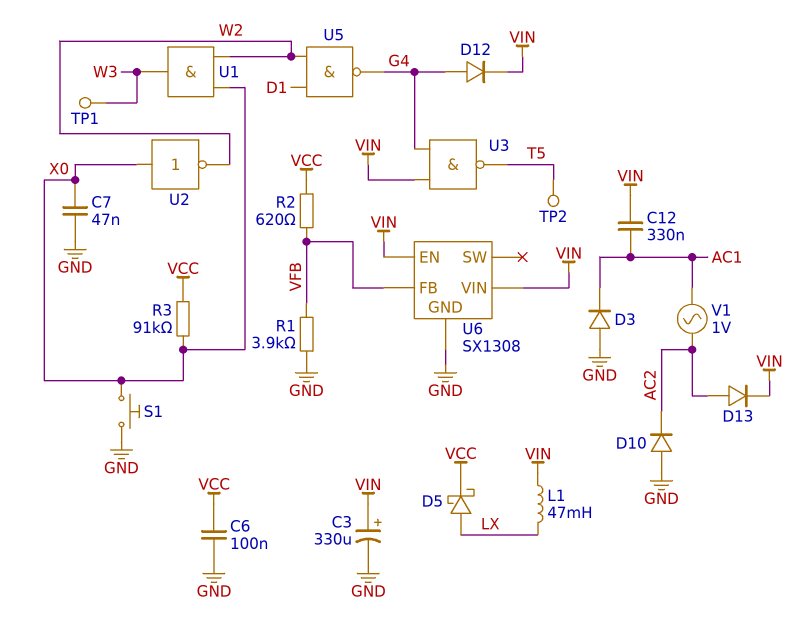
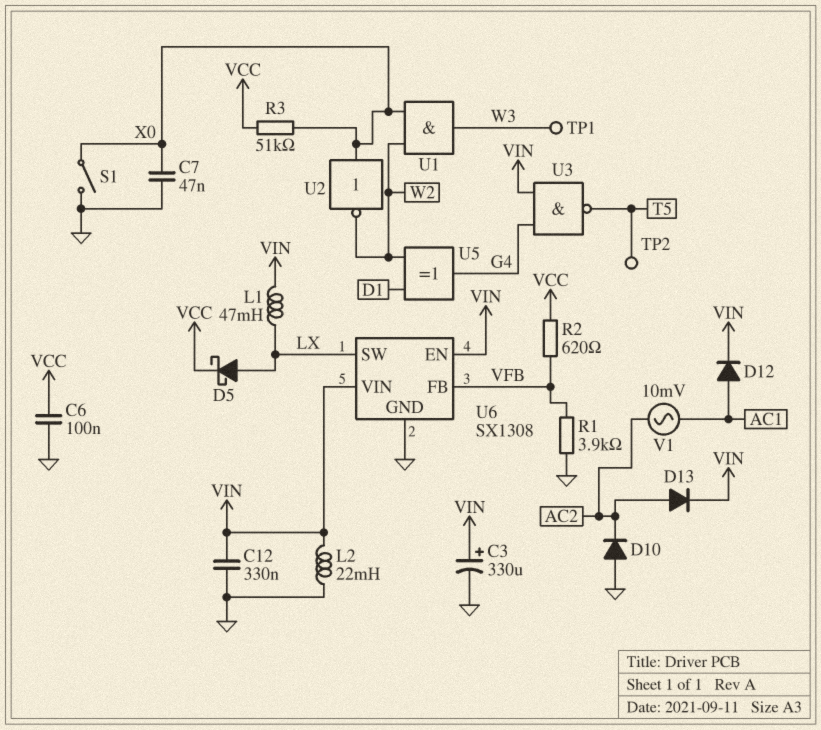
C12: 330nF (AC1, VIN) -> 330nF (GND, VIN)
D3: diode (A GND, K AC1) -> none
D12: diode (A G4, K VIN) -> diode (A AC1, K VIN)
L2: none -> 22mH (GND, VIN)
R3: 91k (VCC, X0) -> 51k (VCC, X0)
S1: button (GND, X0) -> switch (GND, X0)
U5: NAND (in D1, in W2, out G4) -> XOR (in D1, in W2, out G4)
U6 pin SW: none -> LX
V1: AC 1V (AC1, AC2) -> AC 10mV (AC1, AC2)

